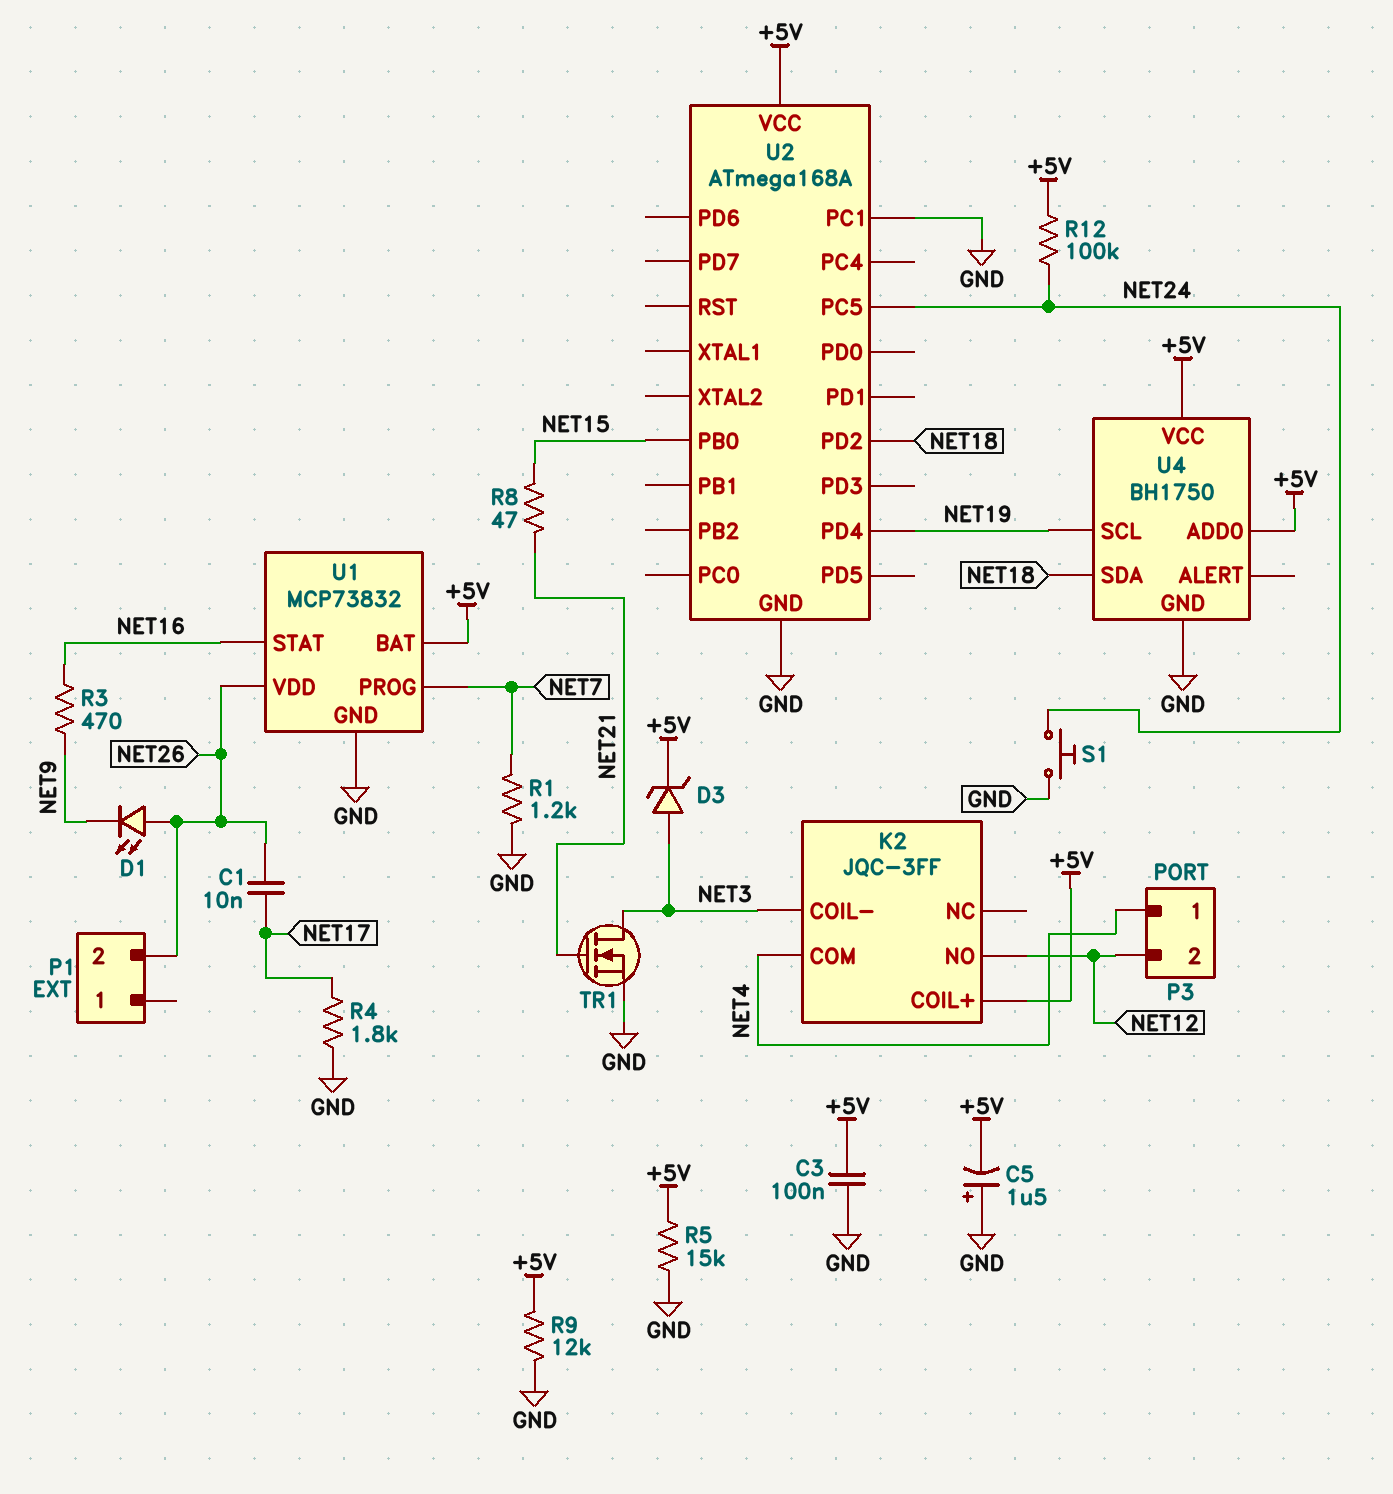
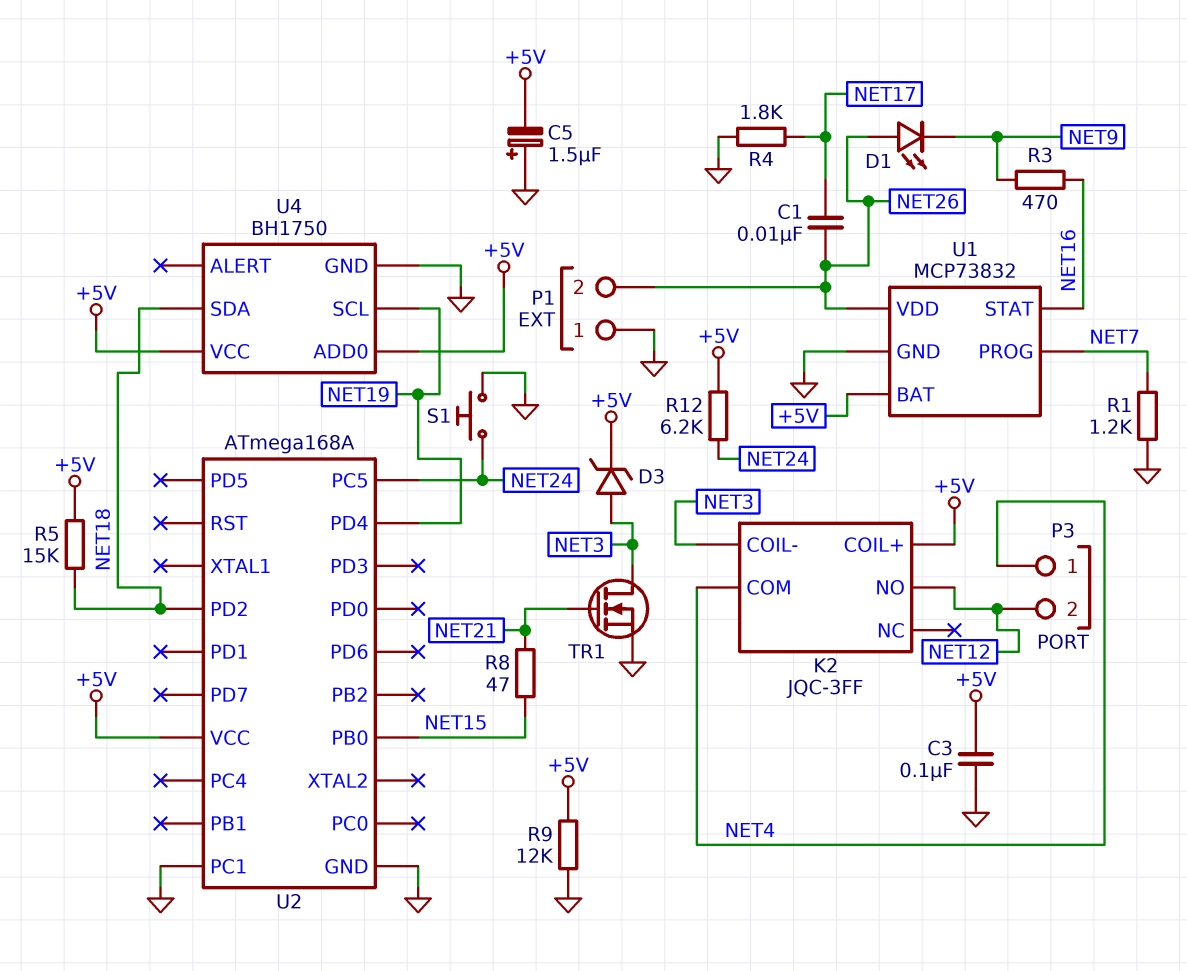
P1 pin 1: none -> GND
R5: 15k (+5V, GND) -> 15k (+5V, NET18)
R12: 100k (+5V, NET24) -> 6.2k (+5V, NET24)

